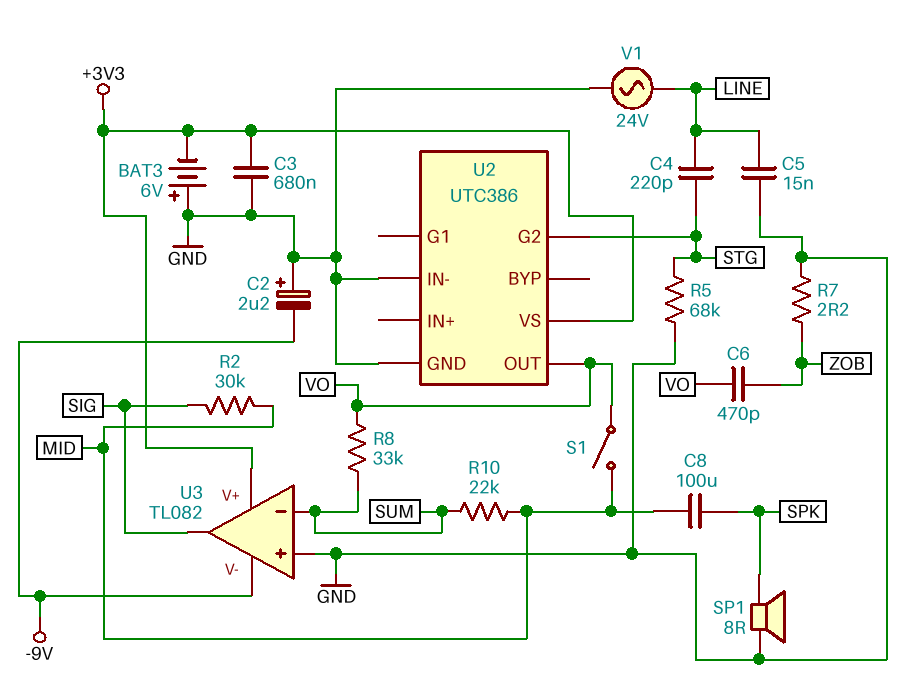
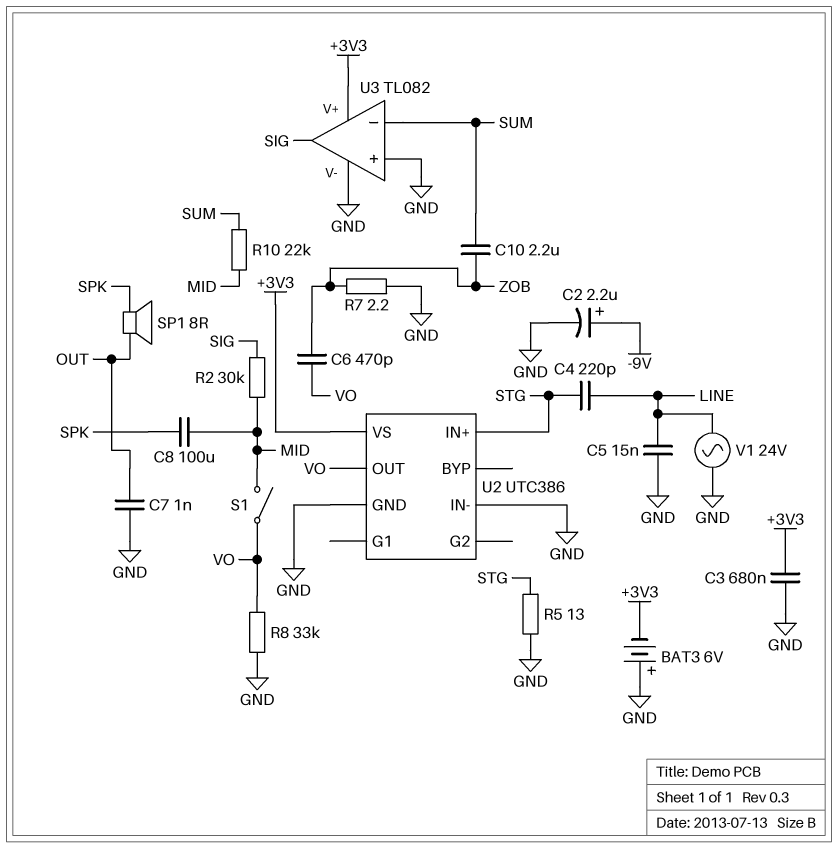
C2: 2.2uF (plus GND, minus -9V) -> 2.2uF (plus -9V, minus GND)
C7: none -> 1nF (GND, OUT)
C10: none -> 2.2uF (SUM, ZOB)
R5: 68k (GND, STG) -> 13 (GND, STG)
R8: 33k (SUM, VO) -> 33k (GND, VO)
SP1: speaker 8R (GND, SPK) -> speaker 8R (OUT, SPK)
U2 pin G2: STG -> none
U2 pin IN+: none -> STG
U3 pin V-: -9V -> GND

